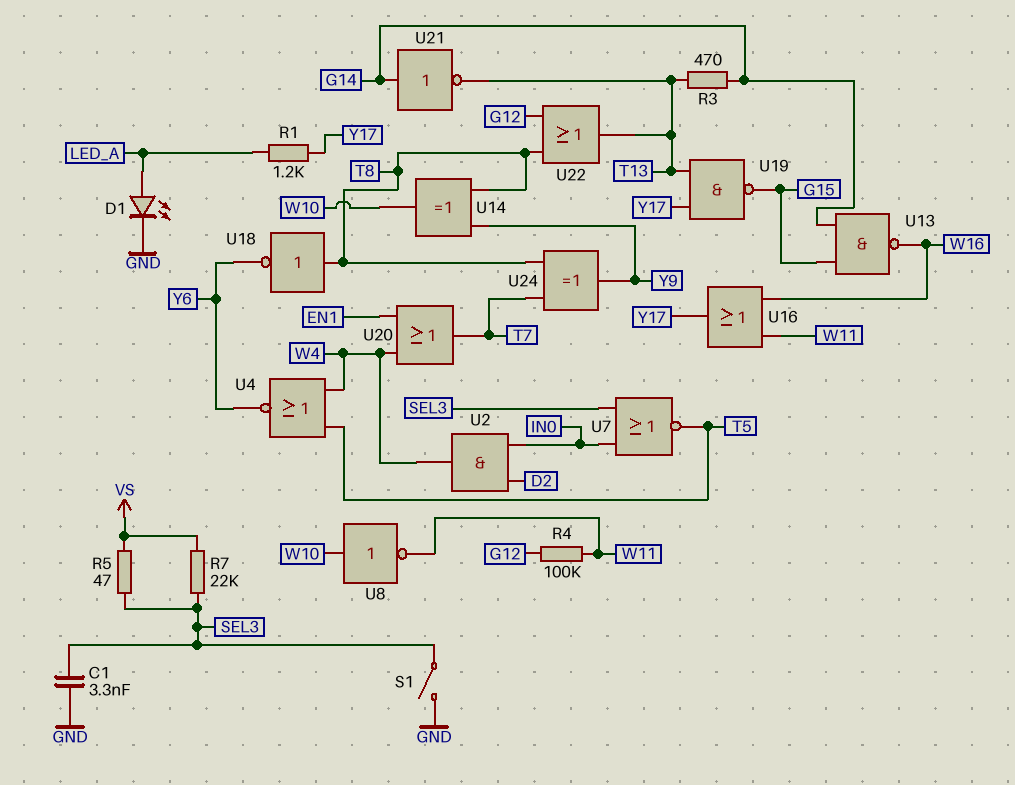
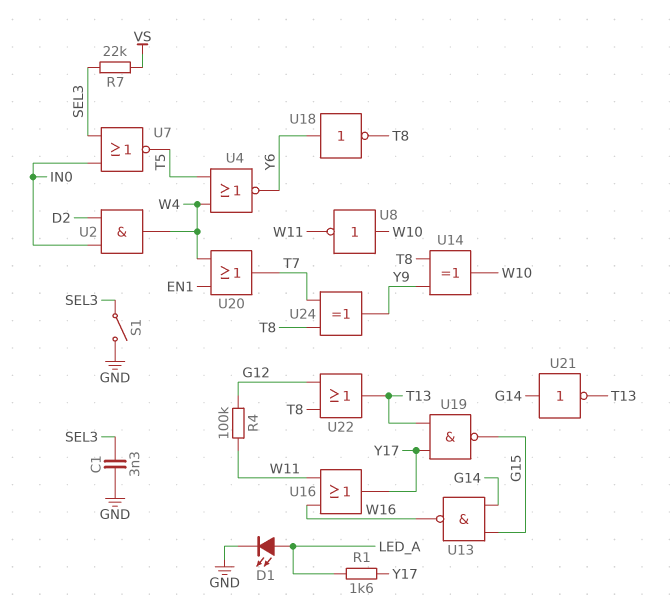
R1: 1.2k (LED_A, Y17) -> 1.6k (LED_A, Y17)
R3: 470 (G14, T13) -> none
R5: 47 (SEL3, VS) -> none
U18: NOT (in T8, out Y6) -> NOT (in Y6, out T8)

